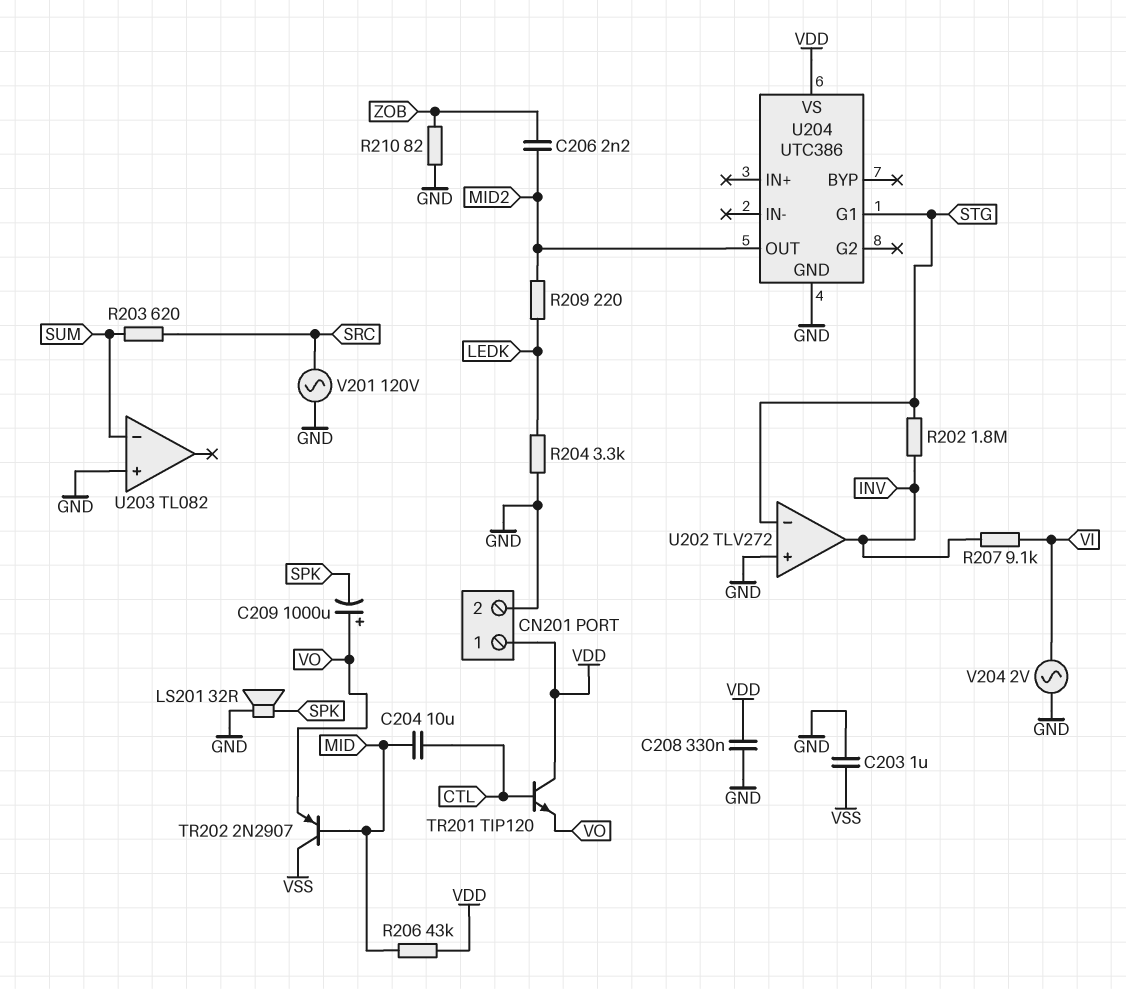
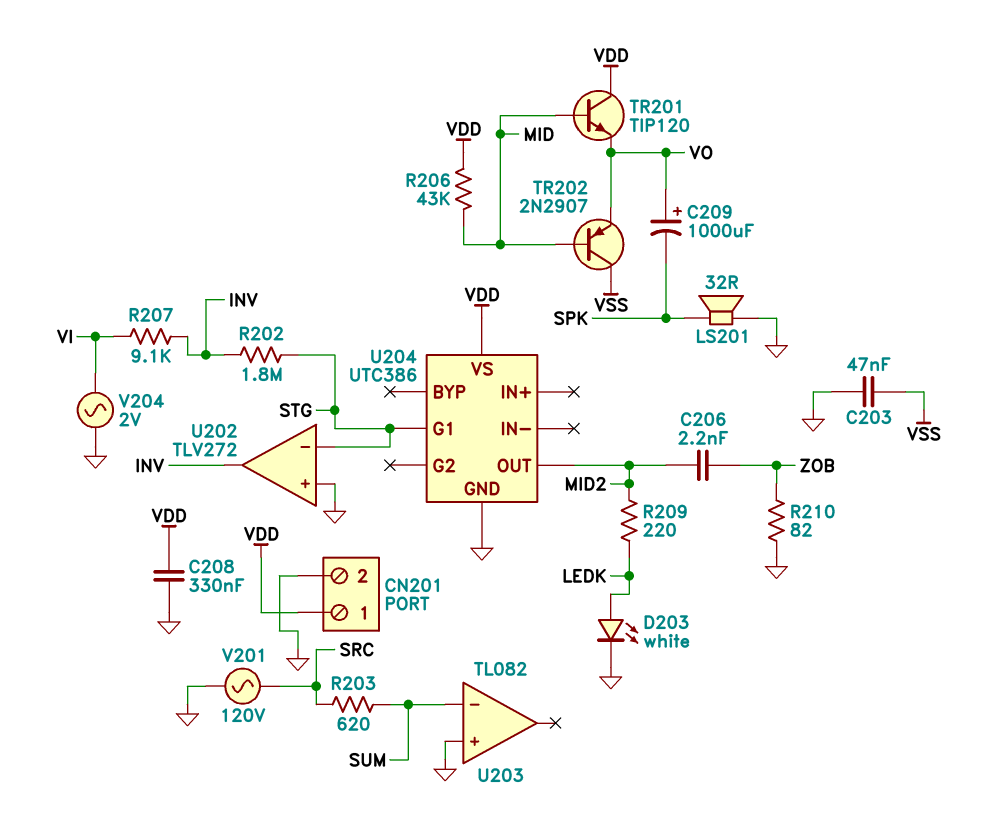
C203: 1uF (GND, VSS) -> 47nF (GND, VSS)
C204: 10uF (CTL, MID) -> none
D203: none -> LED white (A LEDK, K GND)
R204: 3.3k (GND, LEDK) -> none
TR201: NPN TIP120 (B CTL, C VDD, E VO) -> NPN TIP120 (B MID, C VDD, E VO)

